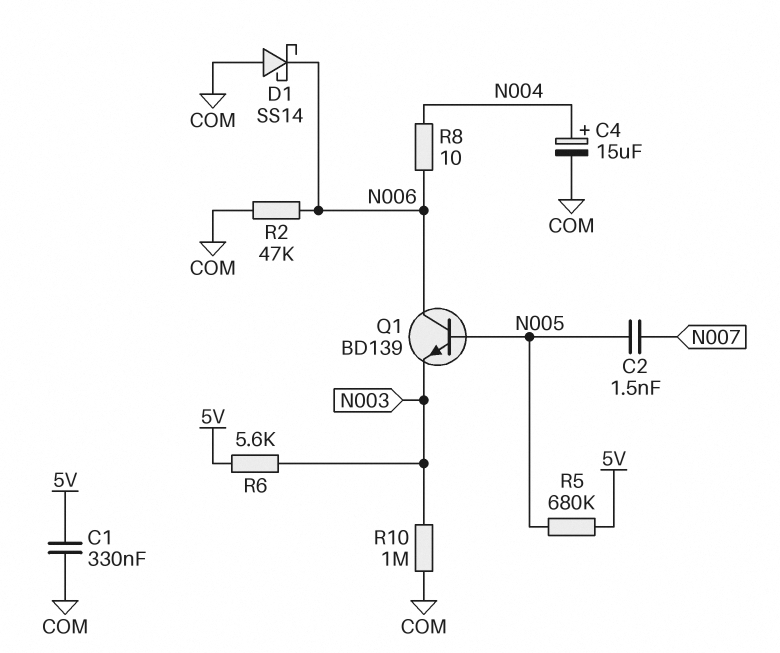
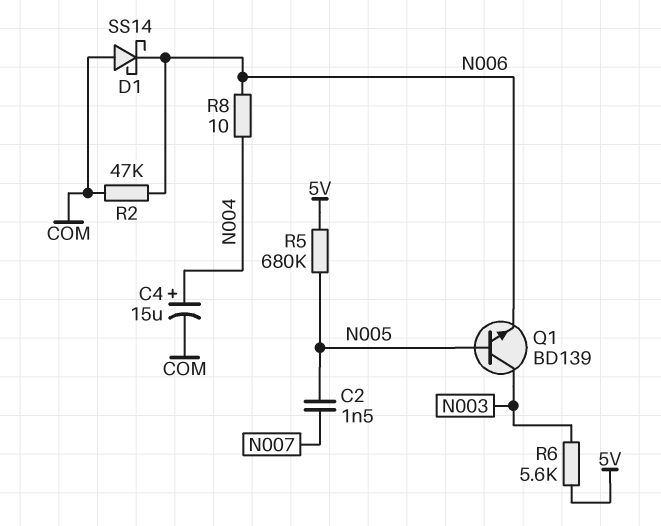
C1: 330nF (5V, COM) -> none
Q1: NPN BD139 (B N005, C N006, E N003) -> NPN BD139 (B N005, C N003, E N006)
R10: 1M (COM, N003) -> none

